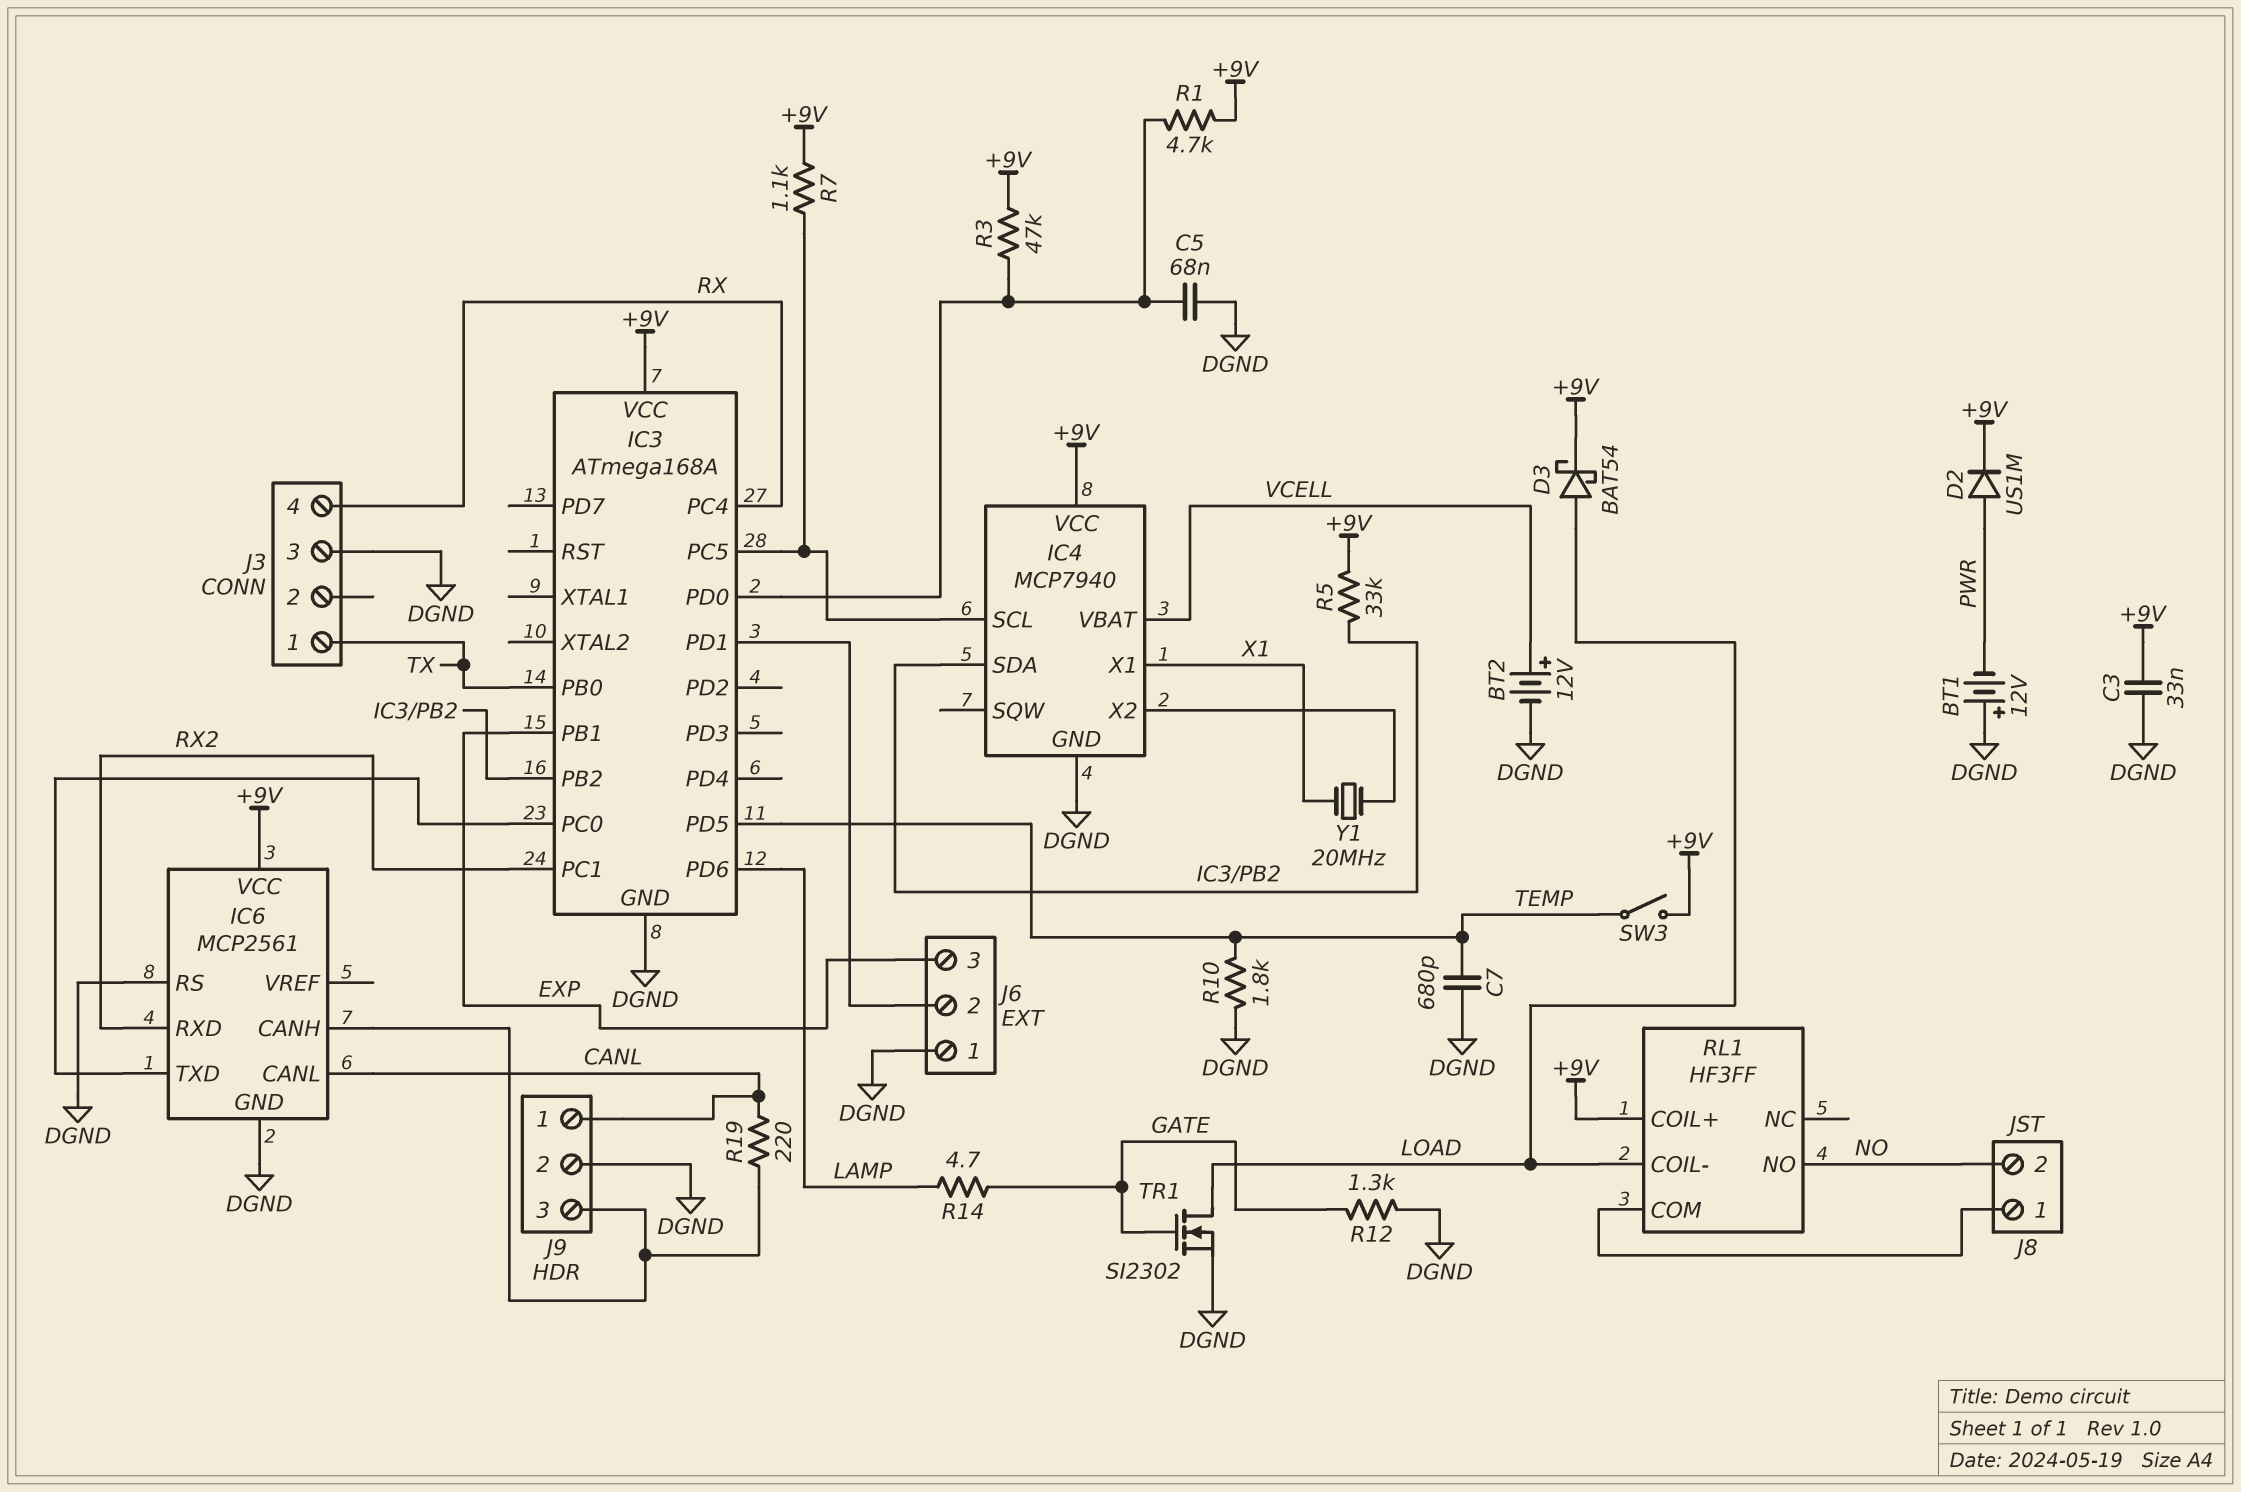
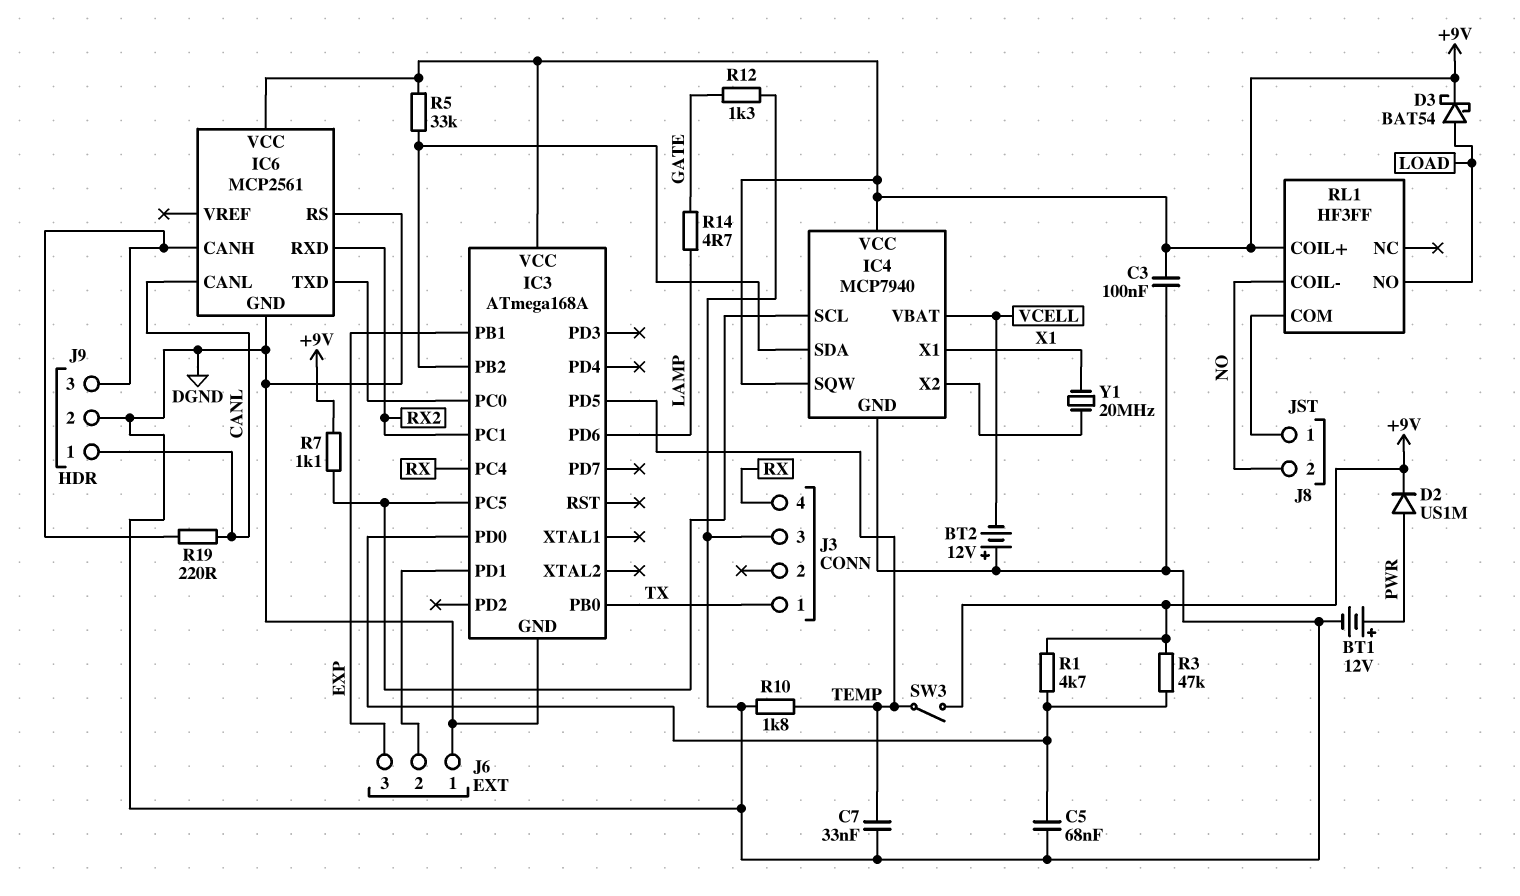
BT1: 12V (plus DGND, minus PWR) -> 12V (plus PWR, minus DGND)
BT2: 12V (plus VCELL, minus DGND) -> 12V (plus DGND, minus VCELL)
C3: 33nF (+9V, DGND) -> 100nF (+9V, DGND)
C7: 680pF (DGND, TEMP) -> 33nF (DGND, TEMP)
IC4 pin SQW: none -> +9V
RL1 pin COIL-: LOAD -> NO
RL1 pin NO: NO -> LOAD
TR1: NMOS SI2302 (G GATE, D LOAD, S DGND) -> none

